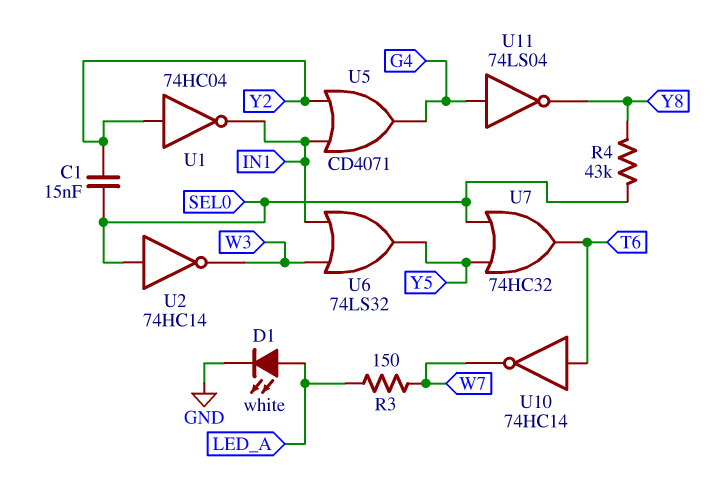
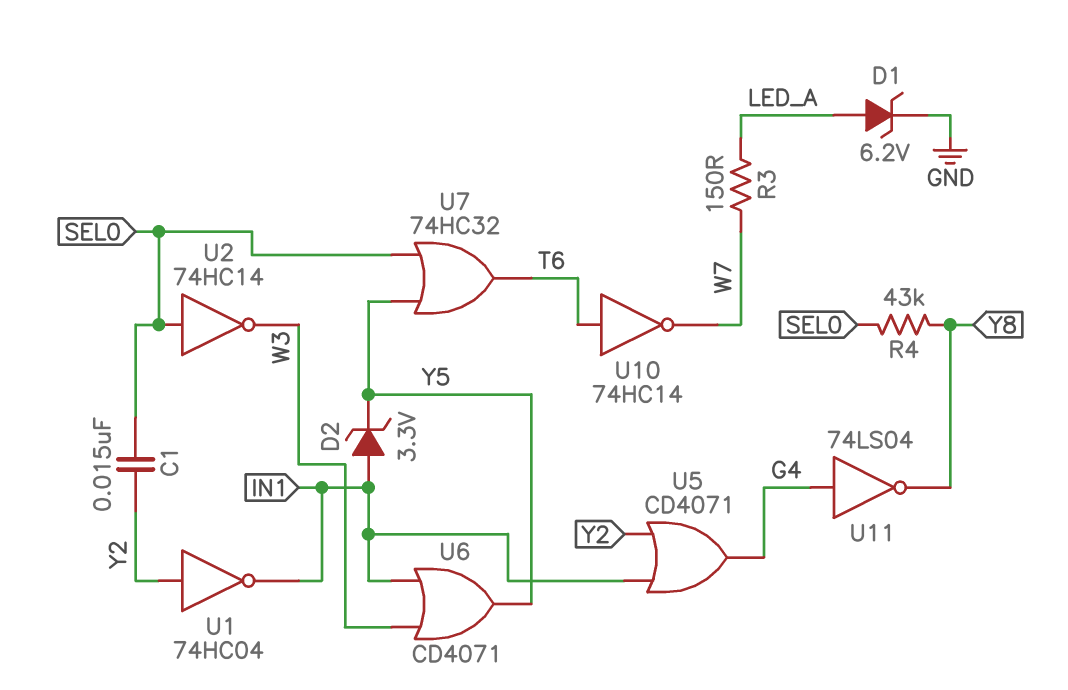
D1: LED white (A LED_A, K GND) -> zener 6.2V (A LED_A, K GND)
D2: none -> zener 3.3V (A IN1, K Y5)
U6: OR 74LS32 (in IN1, in W3, out Y5) -> OR CD4071 (in IN1, in W3, out Y5)

